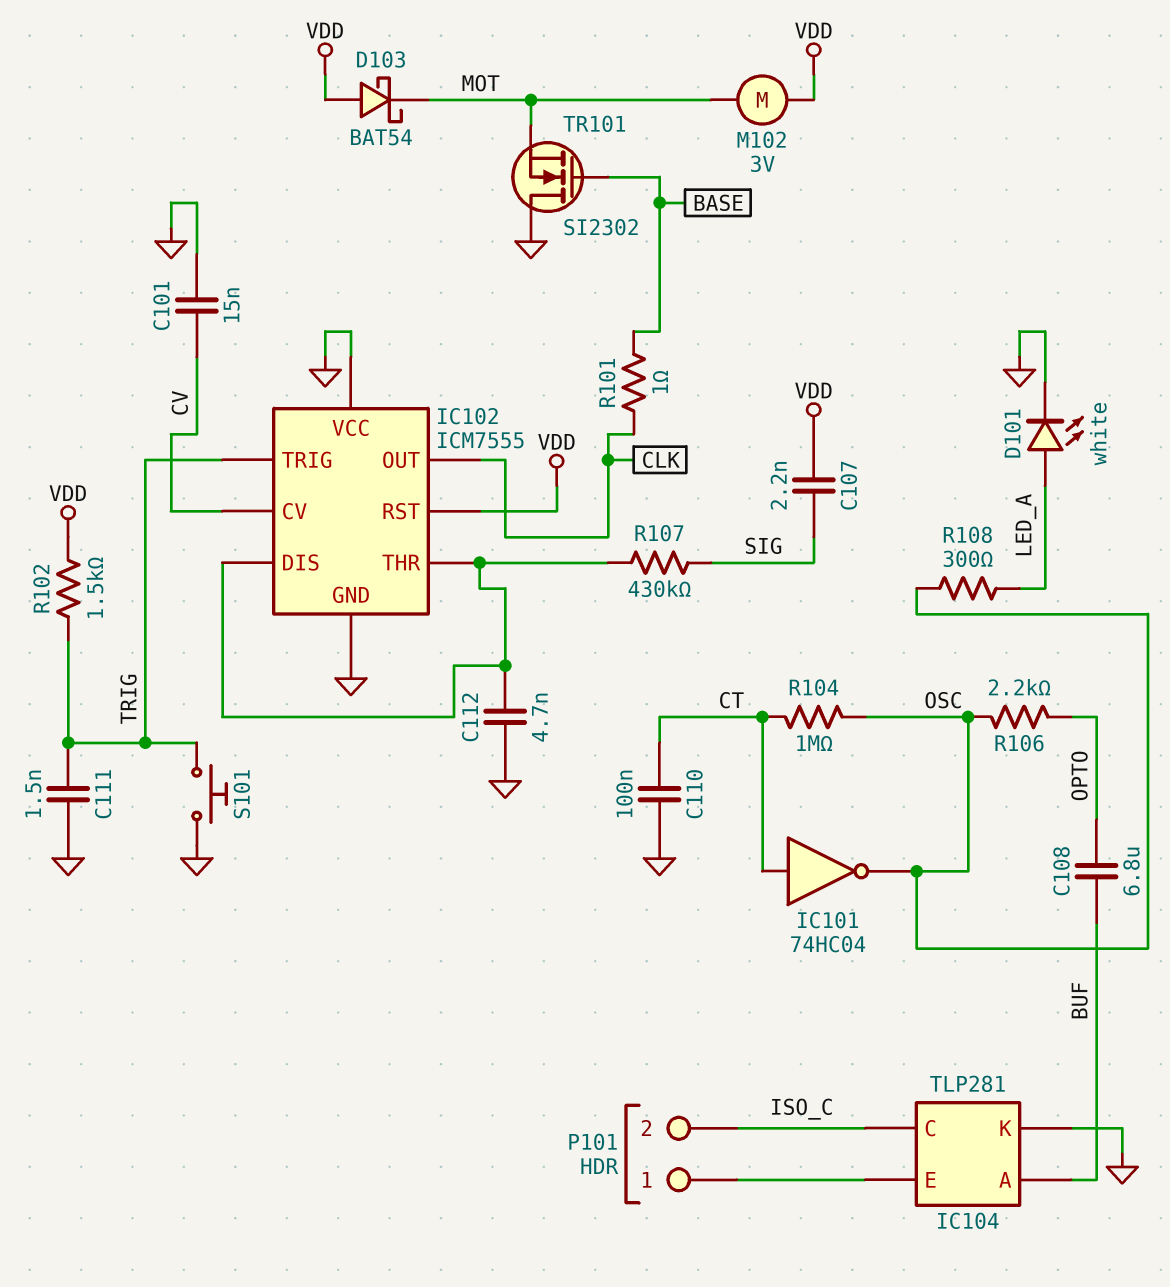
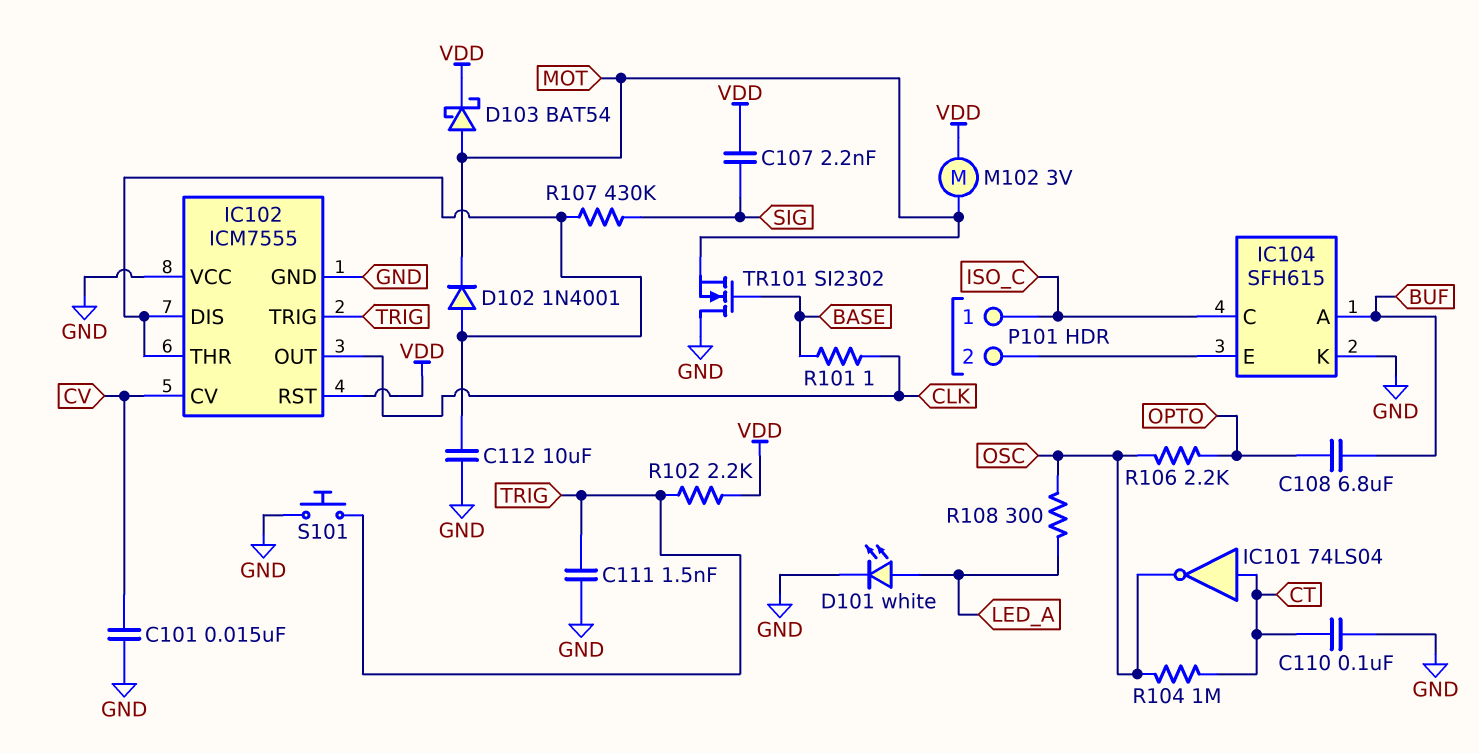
C112: 4.7nF (GND, IC102/DIS) -> 10uF (GND, IC102/DIS)
D102: none -> diode 1N4001 (A IC102/DIS, K MOT)
D103: schottky BAT54 (A VDD, K MOT) -> schottky BAT54 (A MOT, K VDD)
IC101: NOT 74HC04 (in CT, out OSC) -> NOT 74LS04 (in CT, out OSC)
IC104: TLP281 -> SFH615
P101 pin 1: IC104/E -> ISO_C
P101 pin 2: ISO_C -> IC104/E
R102: 1.5k (TRIG, VDD) -> 2.2k (TRIG, VDD)

